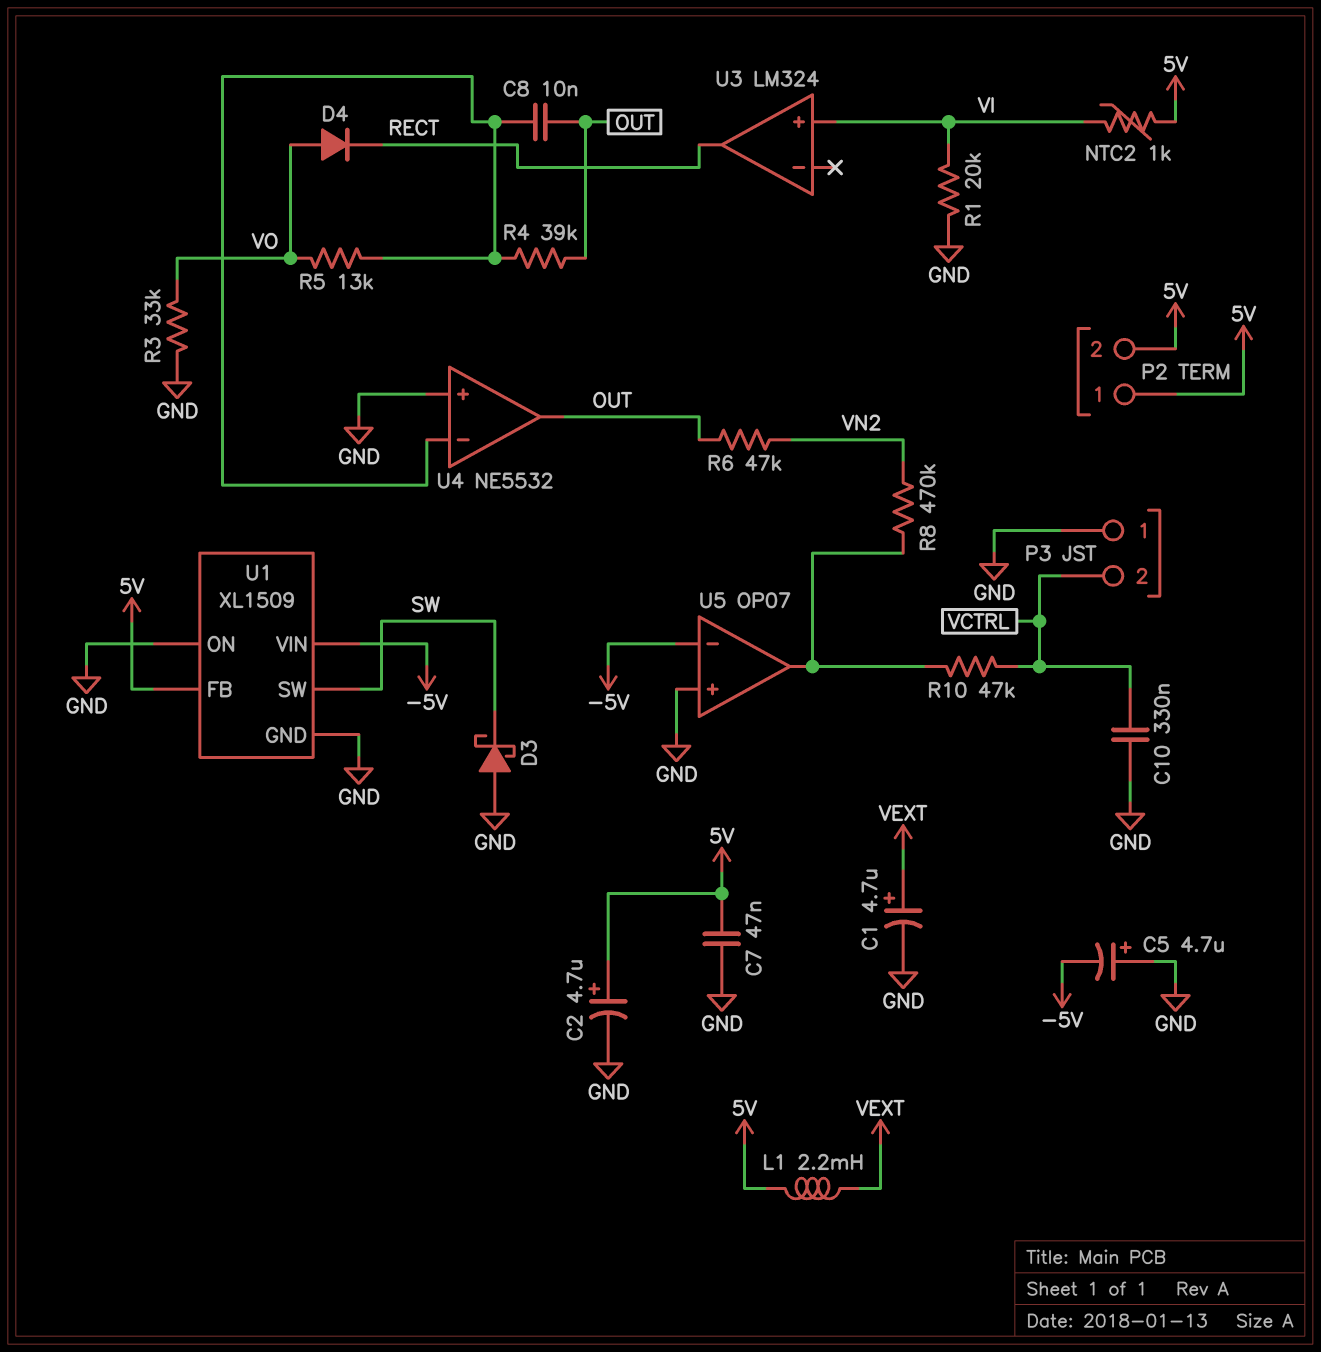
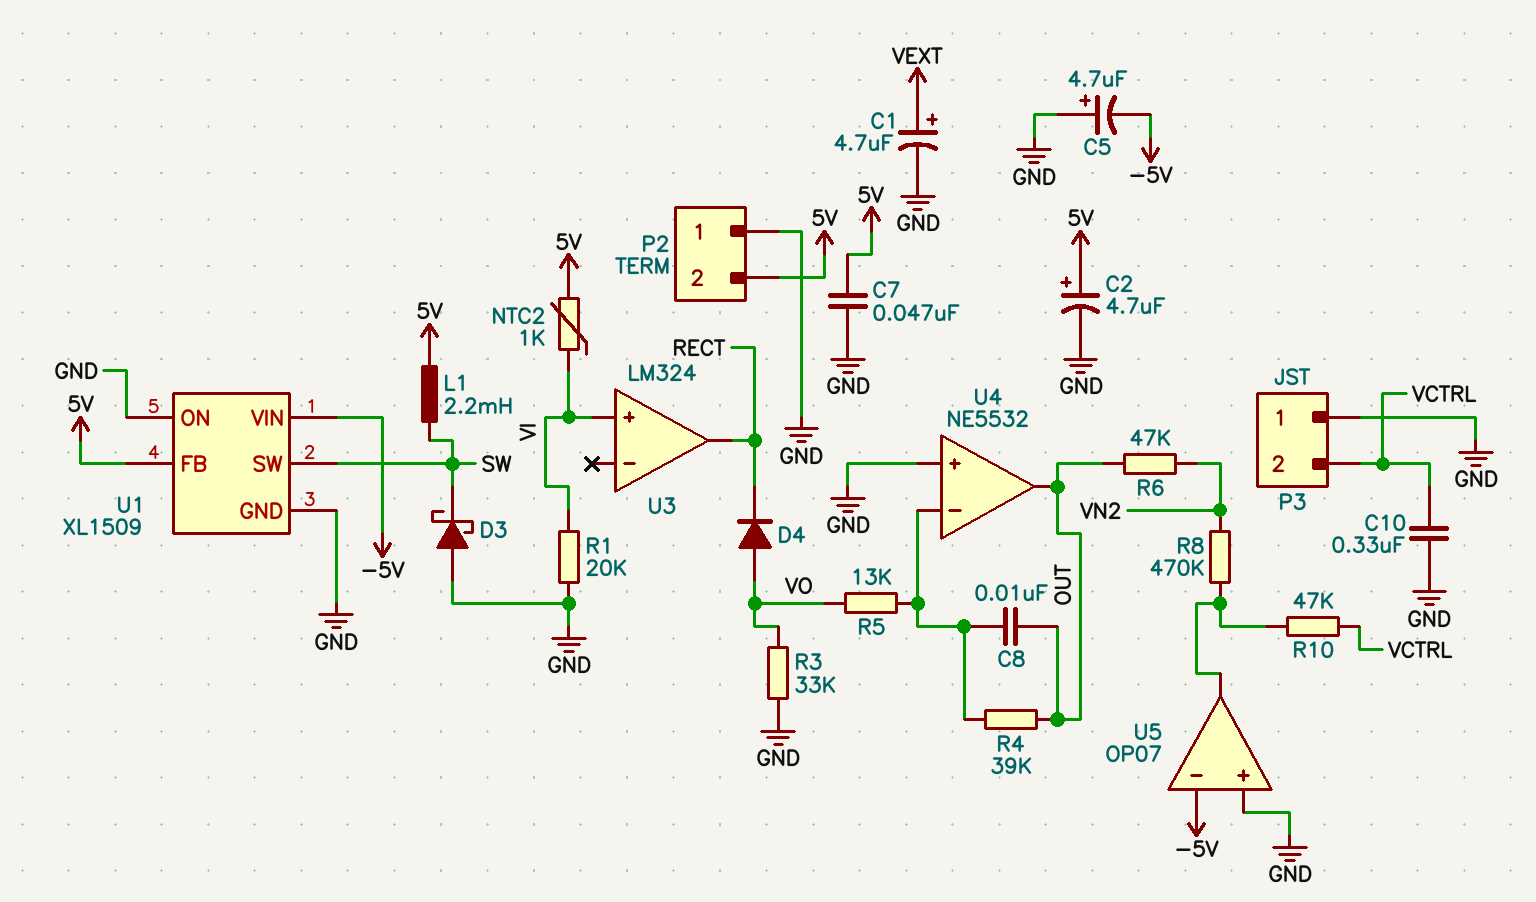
L1: 2.2mH (5V, VEXT) -> 2.2mH (5V, SW)
P2 pin 1: 5V -> GND

